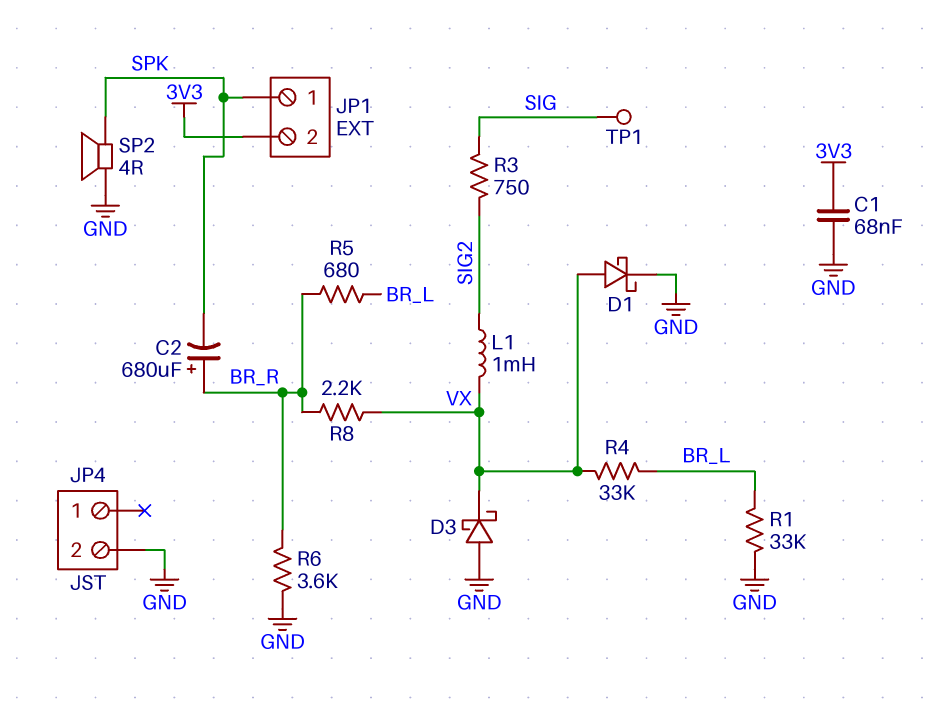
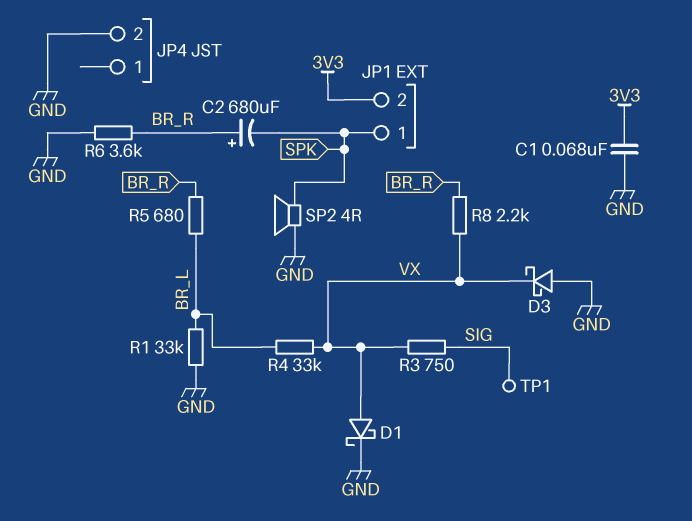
L1: 1mH (SIG2, VX) -> none
R3: 750 (SIG, SIG2) -> 750 (SIG, VX)

